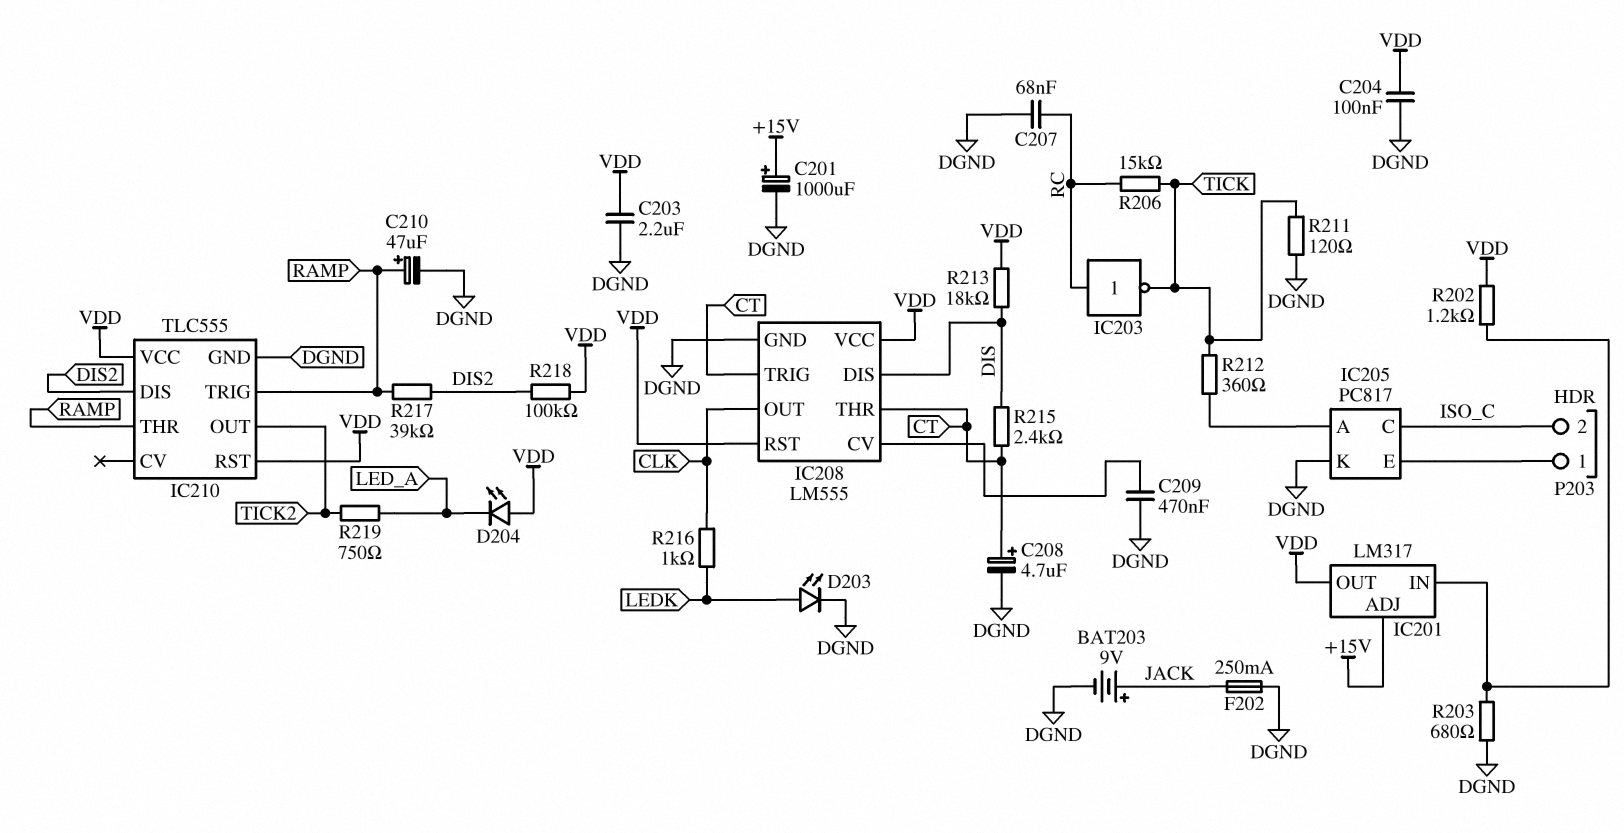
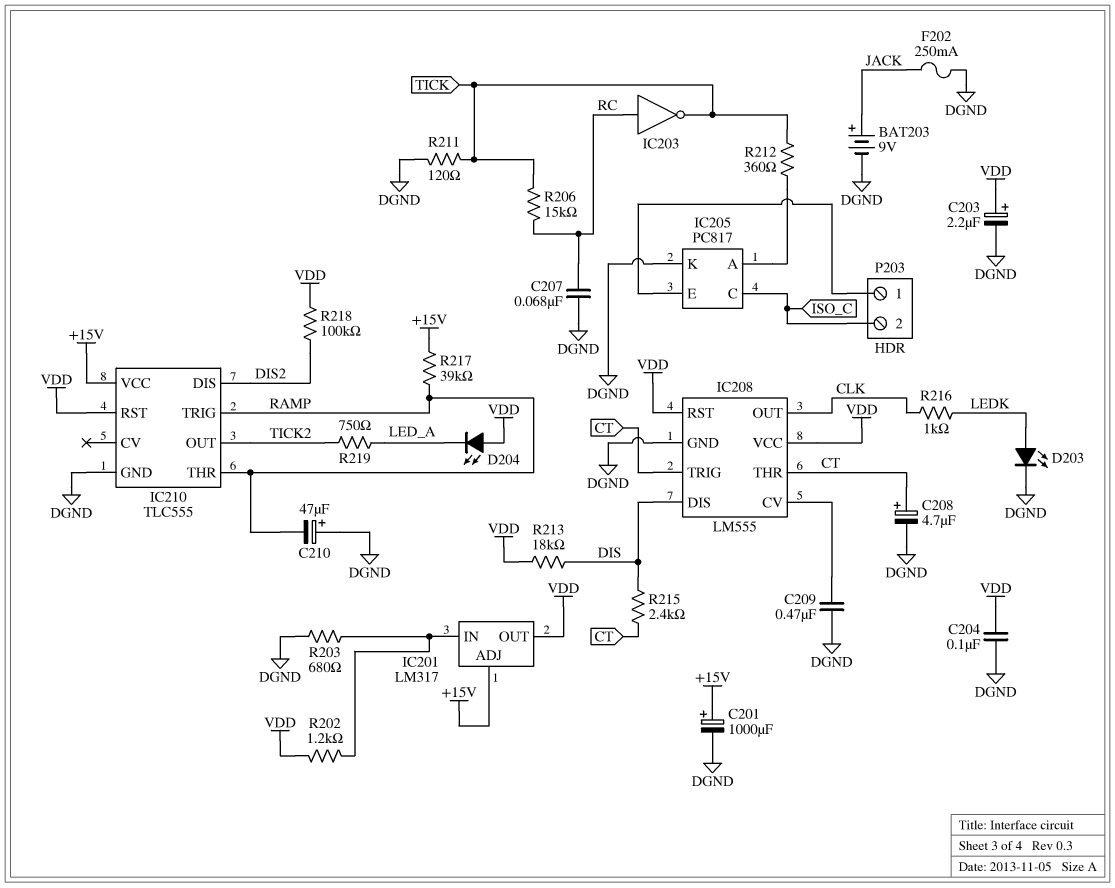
C203: 2.2uF (DGND, VDD) -> 2.2uF (plus VDD, minus DGND)
C210: 47uF (plus RAMP, minus DGND) -> 47uF (plus DGND, minus RAMP)
IC210 pin VCC: VDD -> +15V
R217: 39k (DIS2, RAMP) -> 39k (+15V, RAMP)

